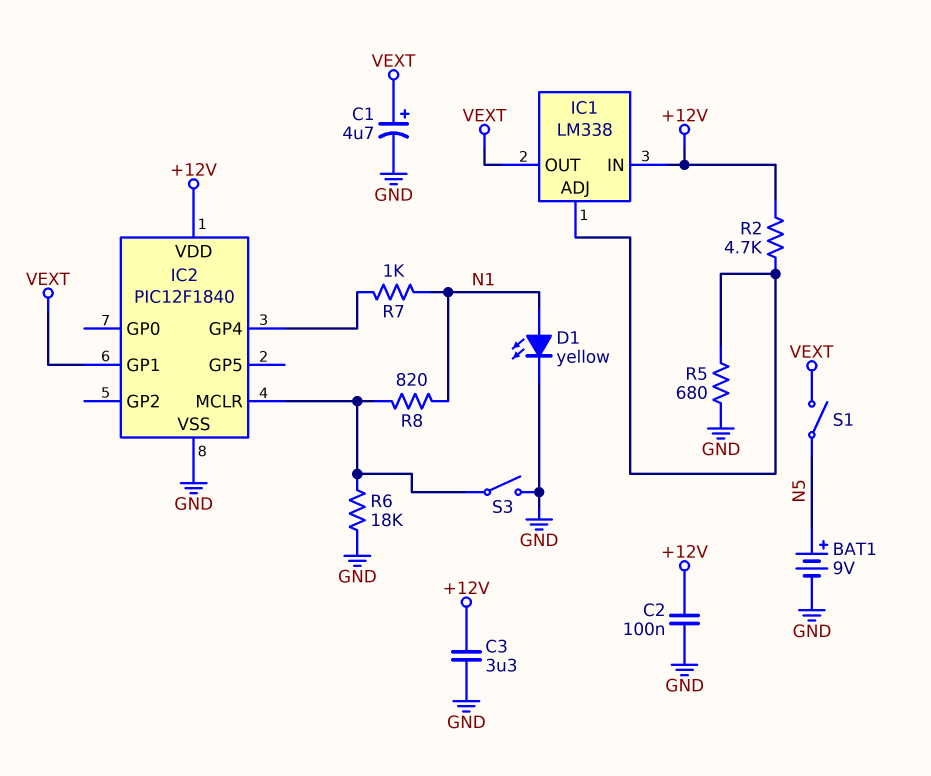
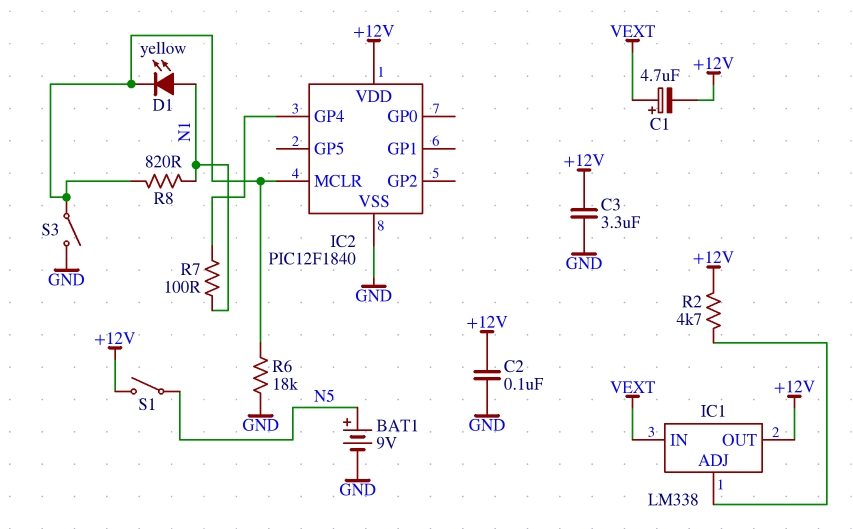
C1: 4.7uF (plus VEXT, minus GND) -> 4.7uF (plus VEXT, minus +12V)
D1: LED yellow (A N1, K GND) -> LED yellow (A N1, K IC2/MCLR)
IC1 pin IN: +12V -> VEXT
IC1 pin OUT: VEXT -> +12V
IC2 pin GP1: VEXT -> none
R5: 680 (GND, IC1/ADJ) -> none
R7: 1k (IC2/GP4, N1) -> 100 (IC2/GP4, N1)
S1: switch (N5, VEXT) -> switch (+12V, N5)

